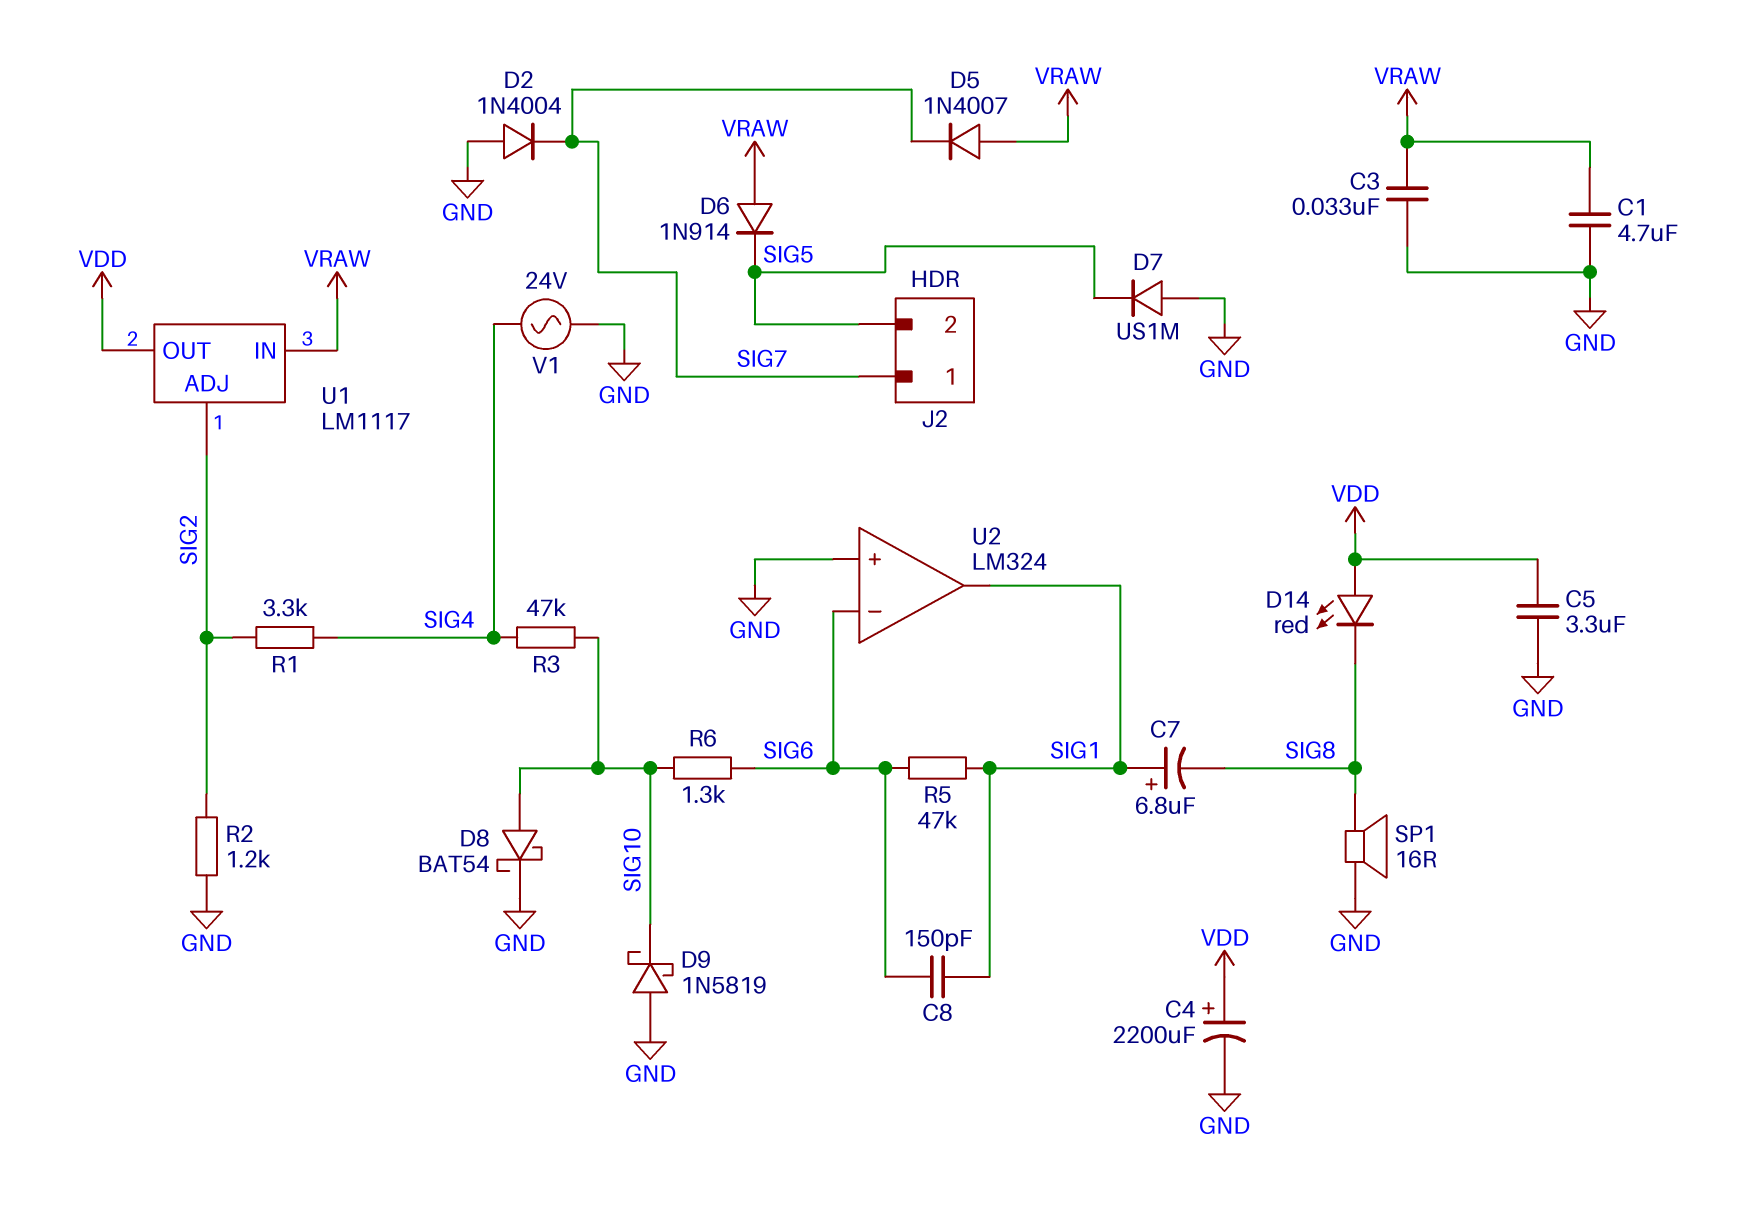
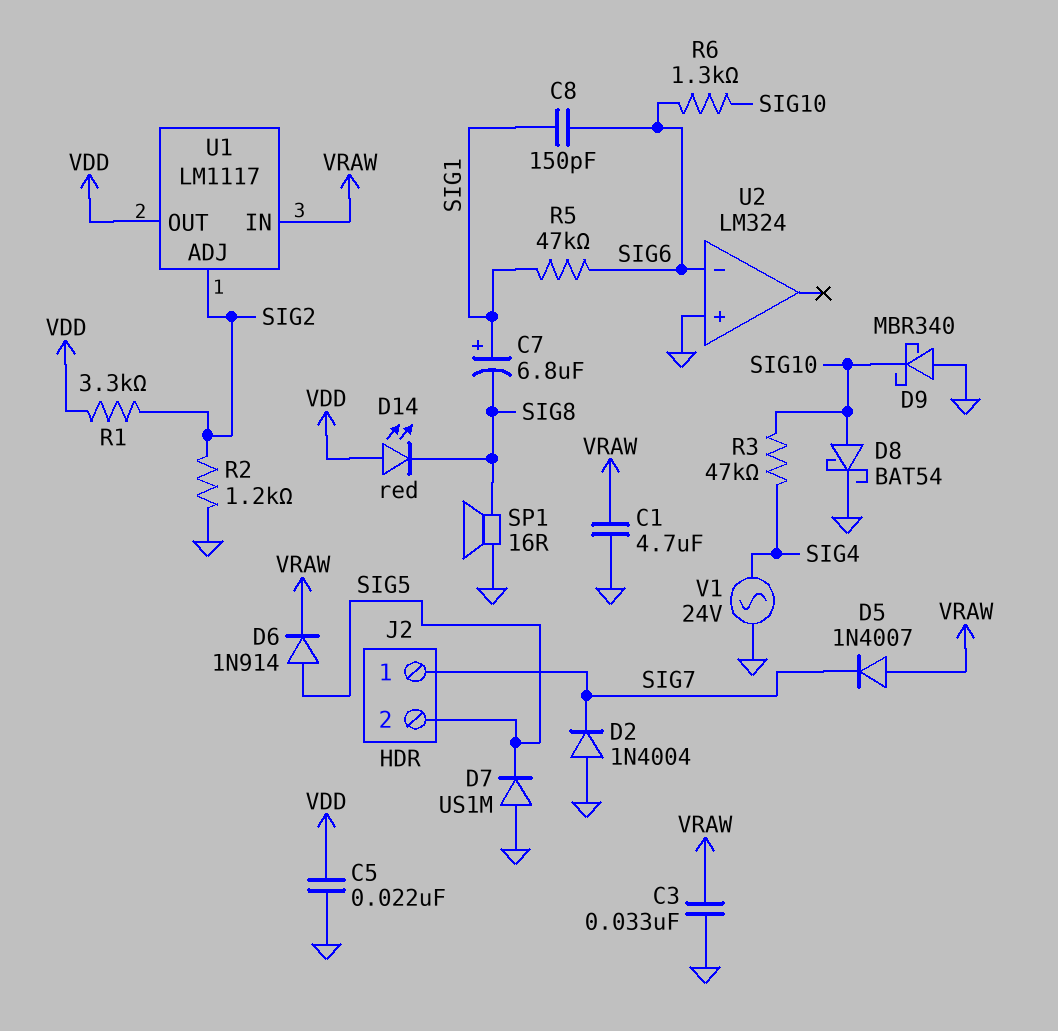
C4: 2200uF (plus VDD, minus GND) -> none
C5: 3.3uF (GND, VDD) -> 22nF (GND, VDD)
D6: diode 1N914 (A VRAW, K SIG5) -> diode 1N914 (A SIG5, K VRAW)
D9: schottky 1N5819 (A GND, K SIG10) -> schottky MBR340 (A GND, K SIG10)
R1: 3.3k (SIG2, SIG4) -> 3.3k (SIG2, VDD)
U2 pin out: SIG1 -> none

